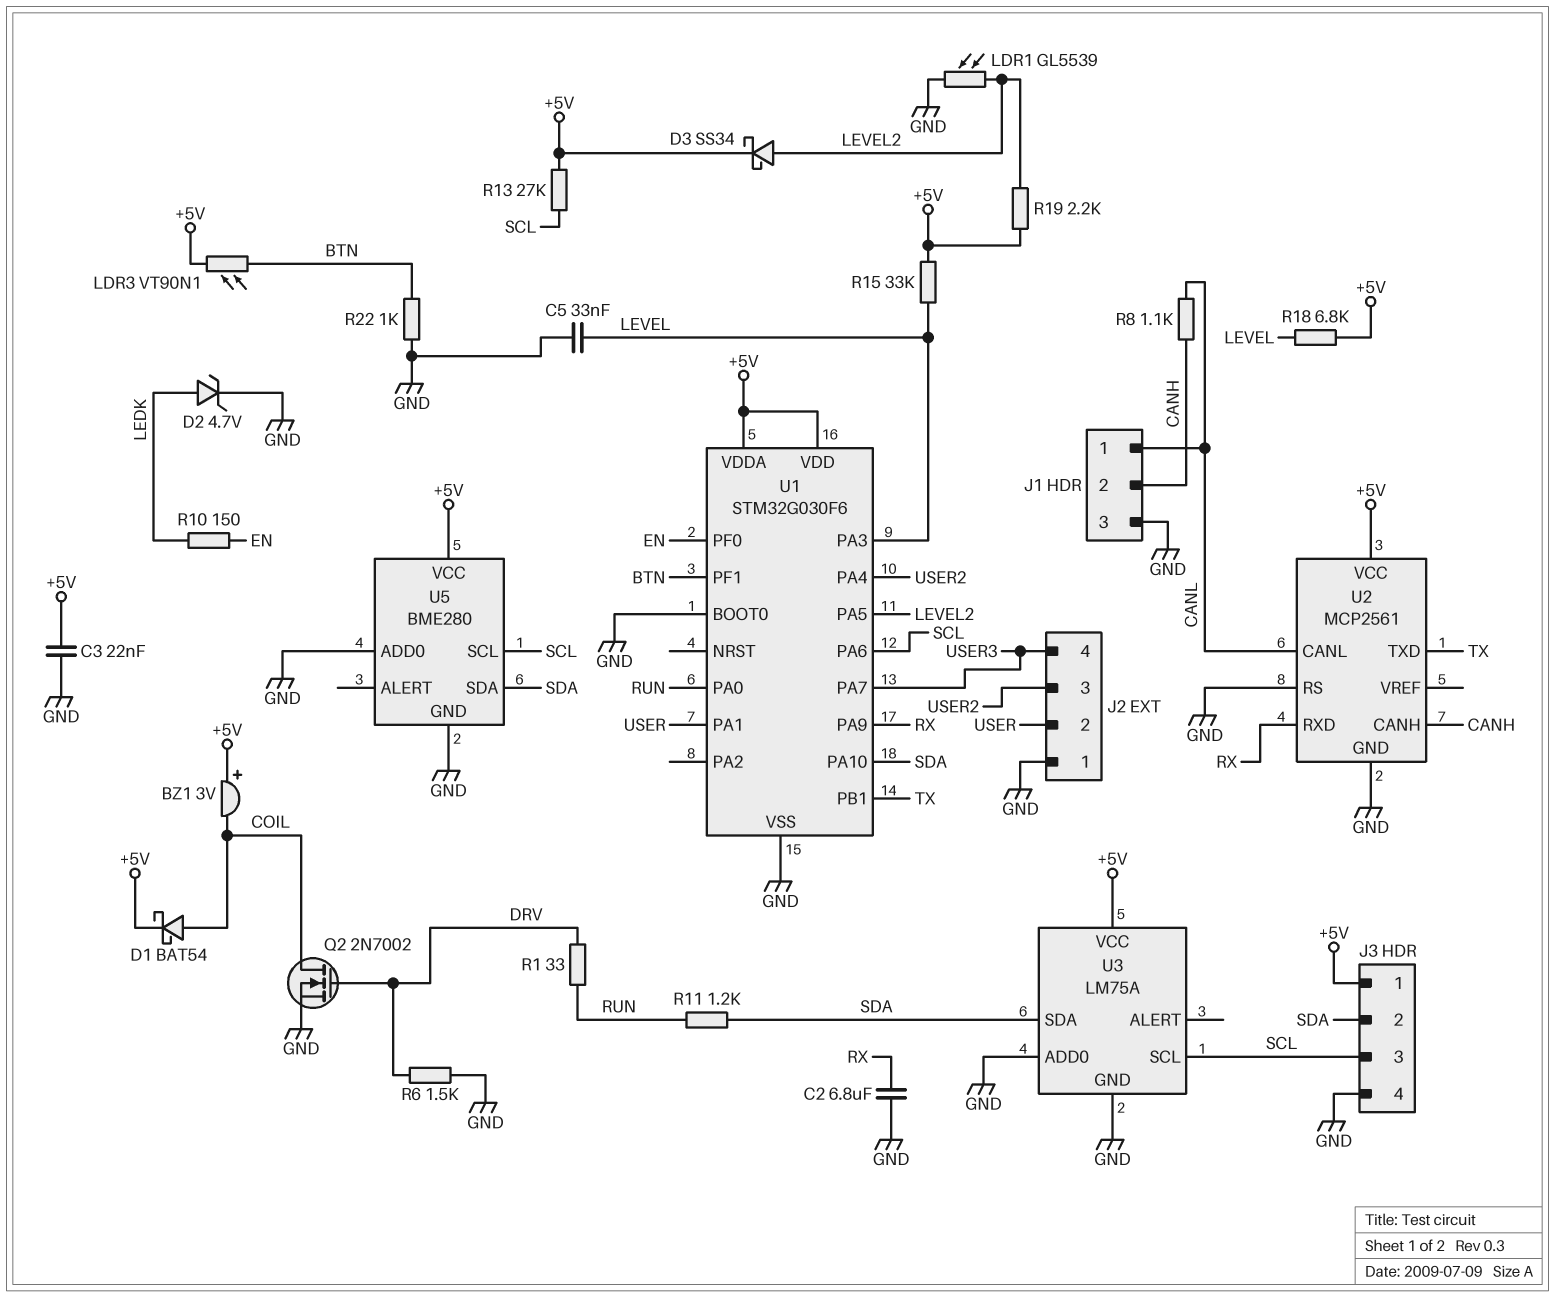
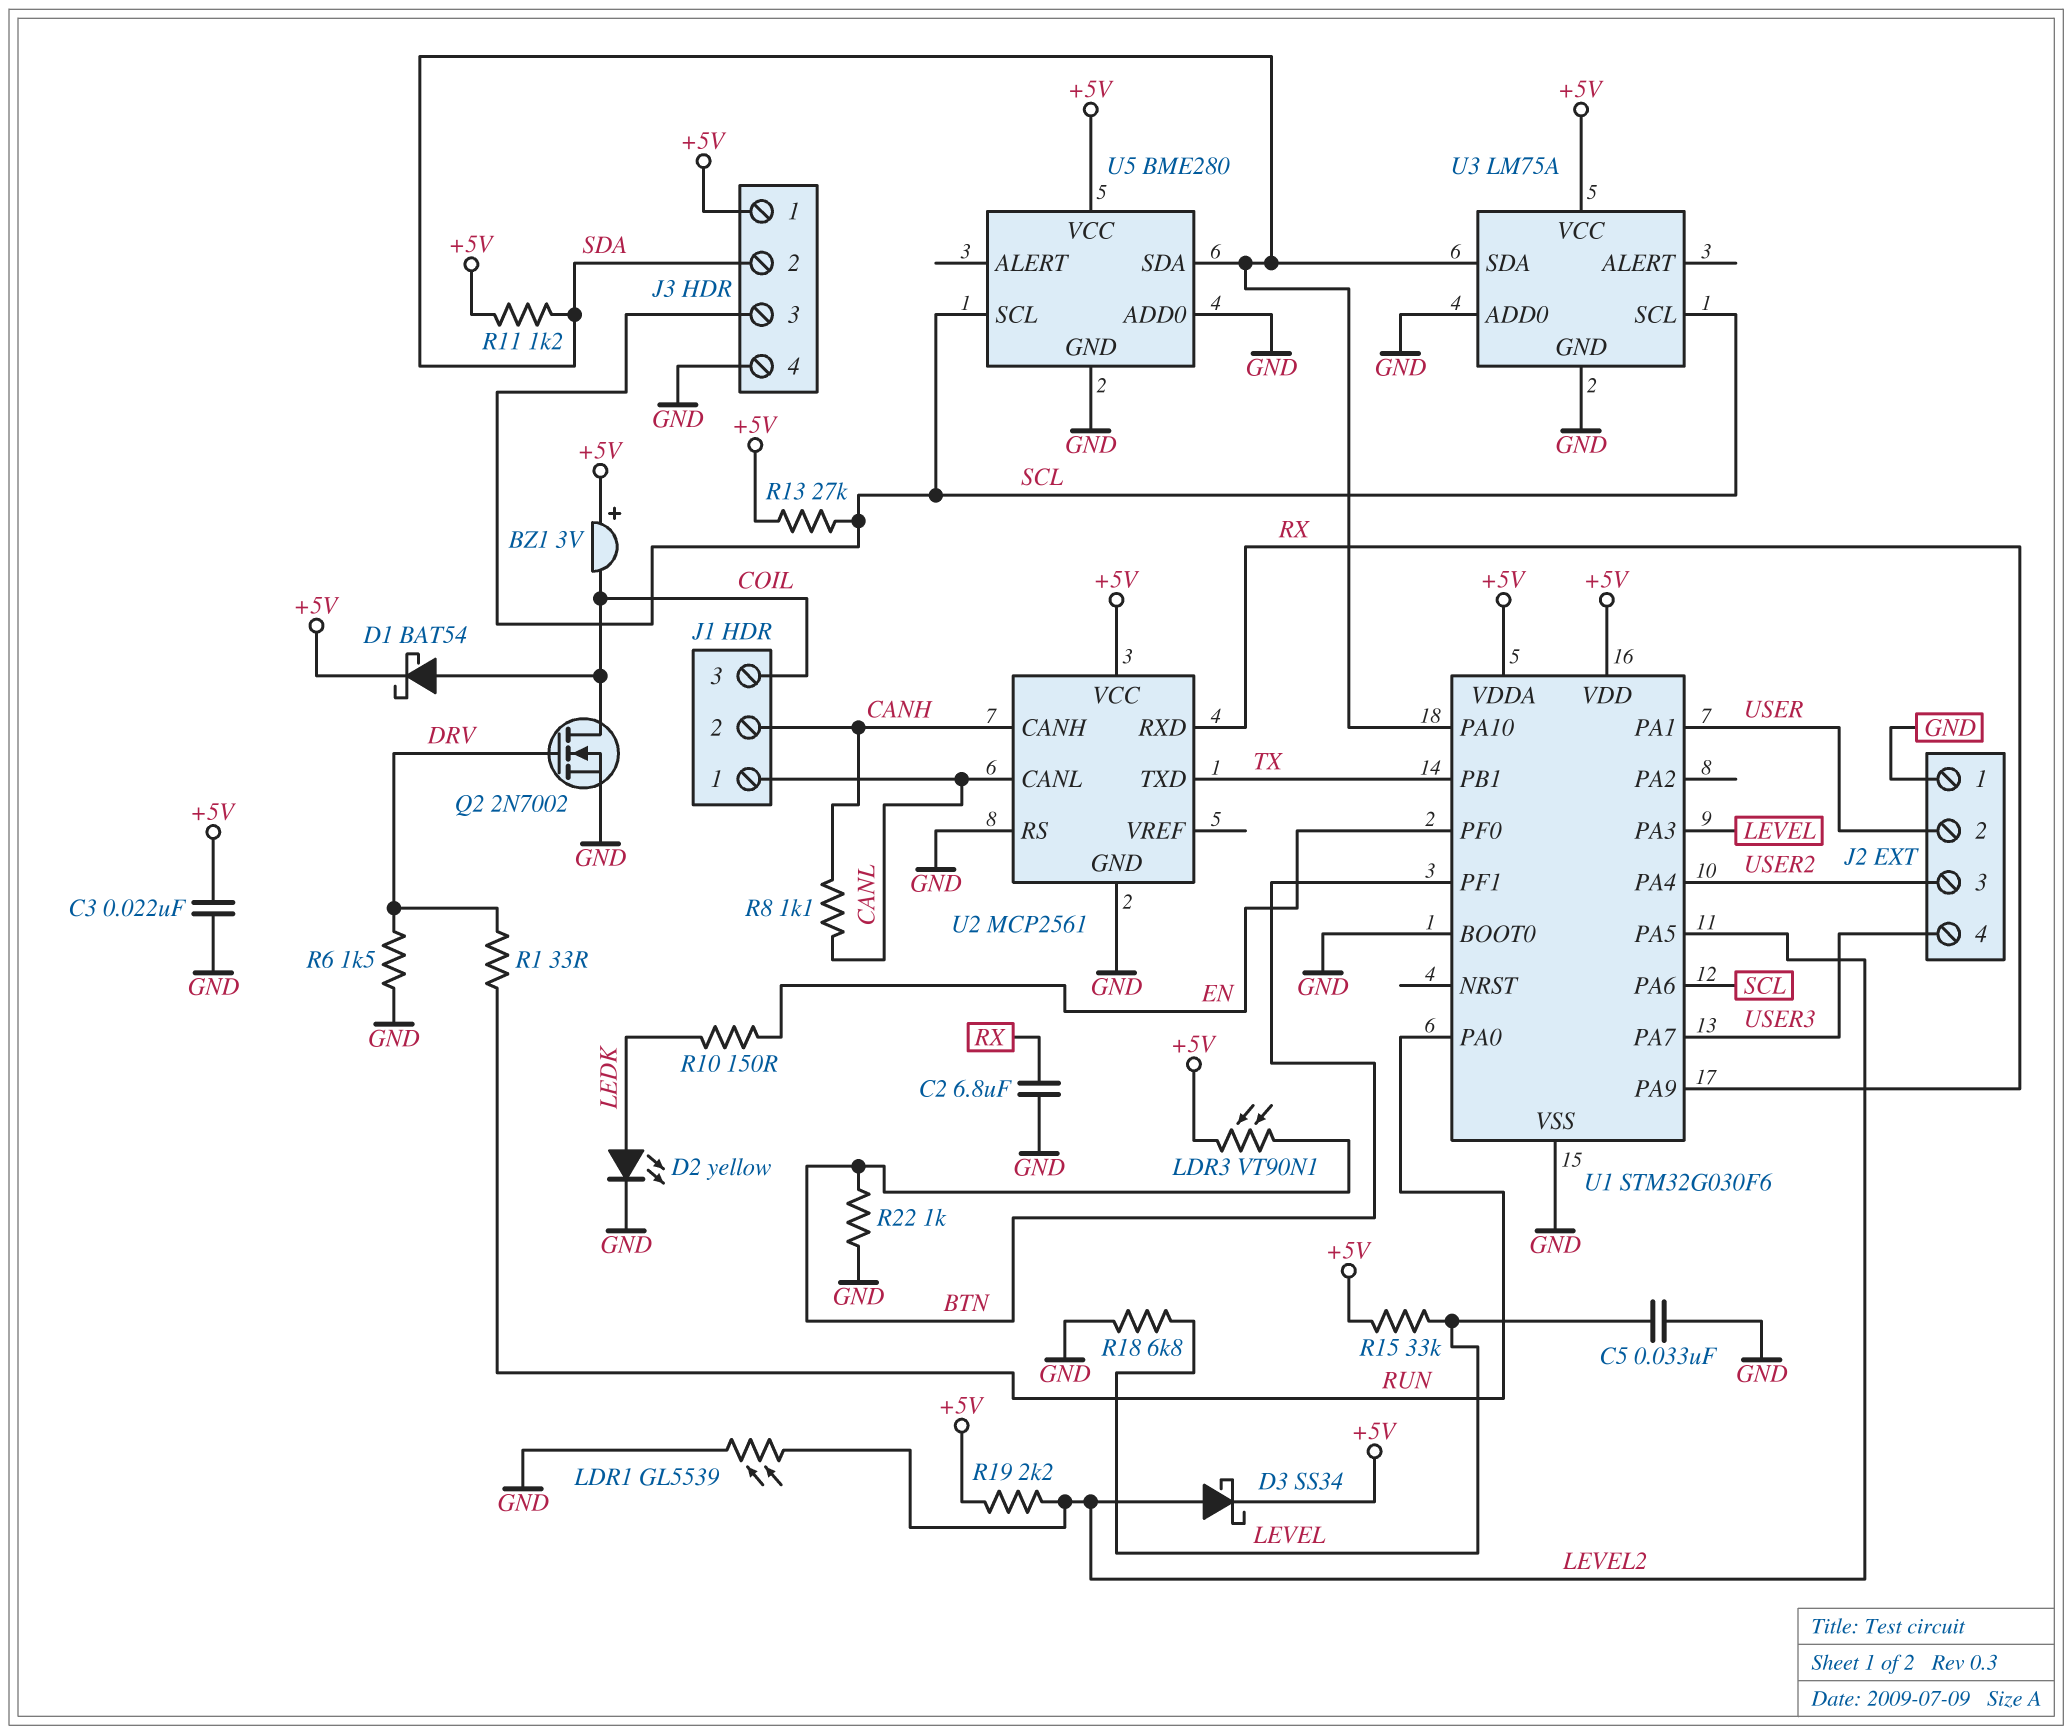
D2: zener 4.7V (A LEDK, K GND) -> LED yellow (A LEDK, K GND)
J1 pin 3: GND -> COIL
R11: 1.2k (RUN, SDA) -> 1.2k (+5V, SDA)
R18: 6.8k (+5V, LEVEL) -> 6.8k (GND, LEVEL)

